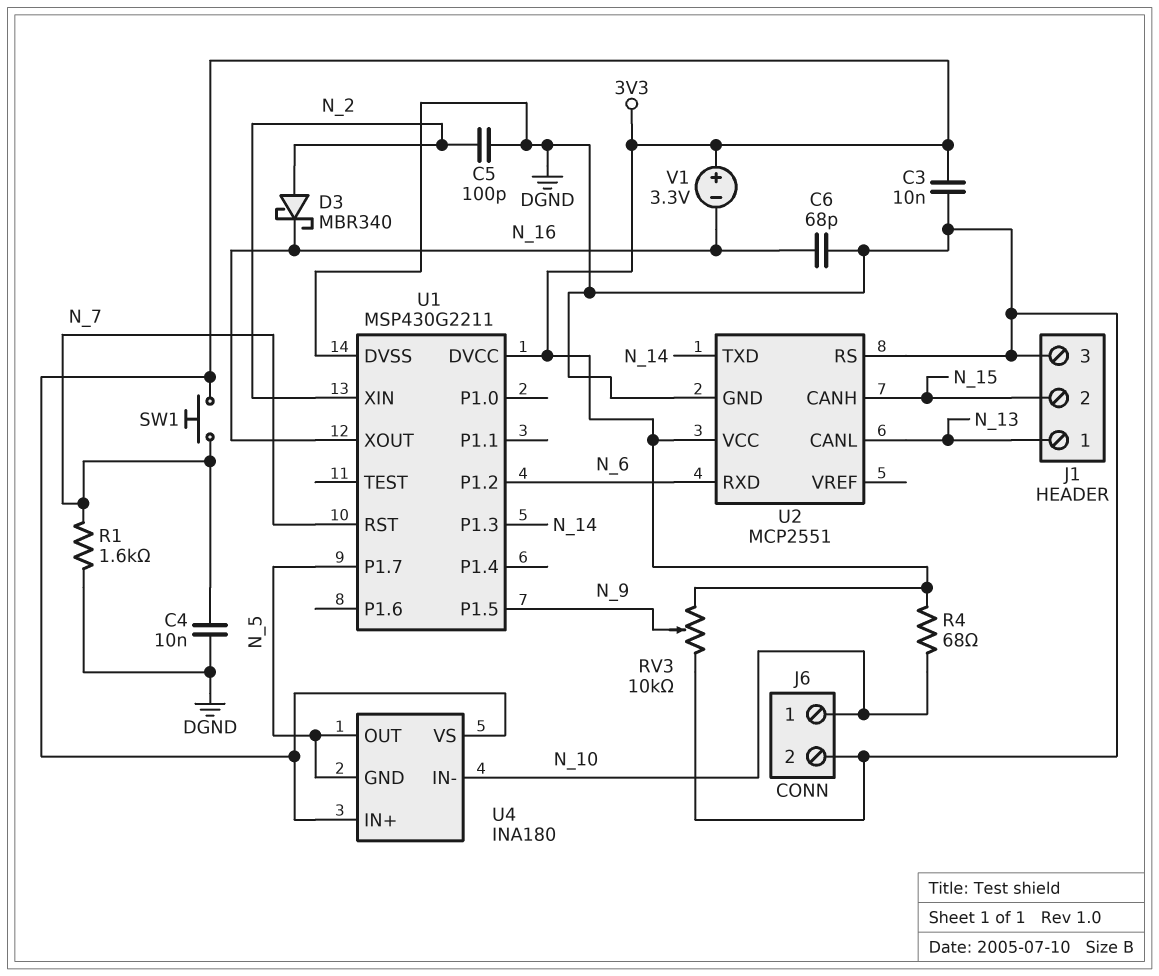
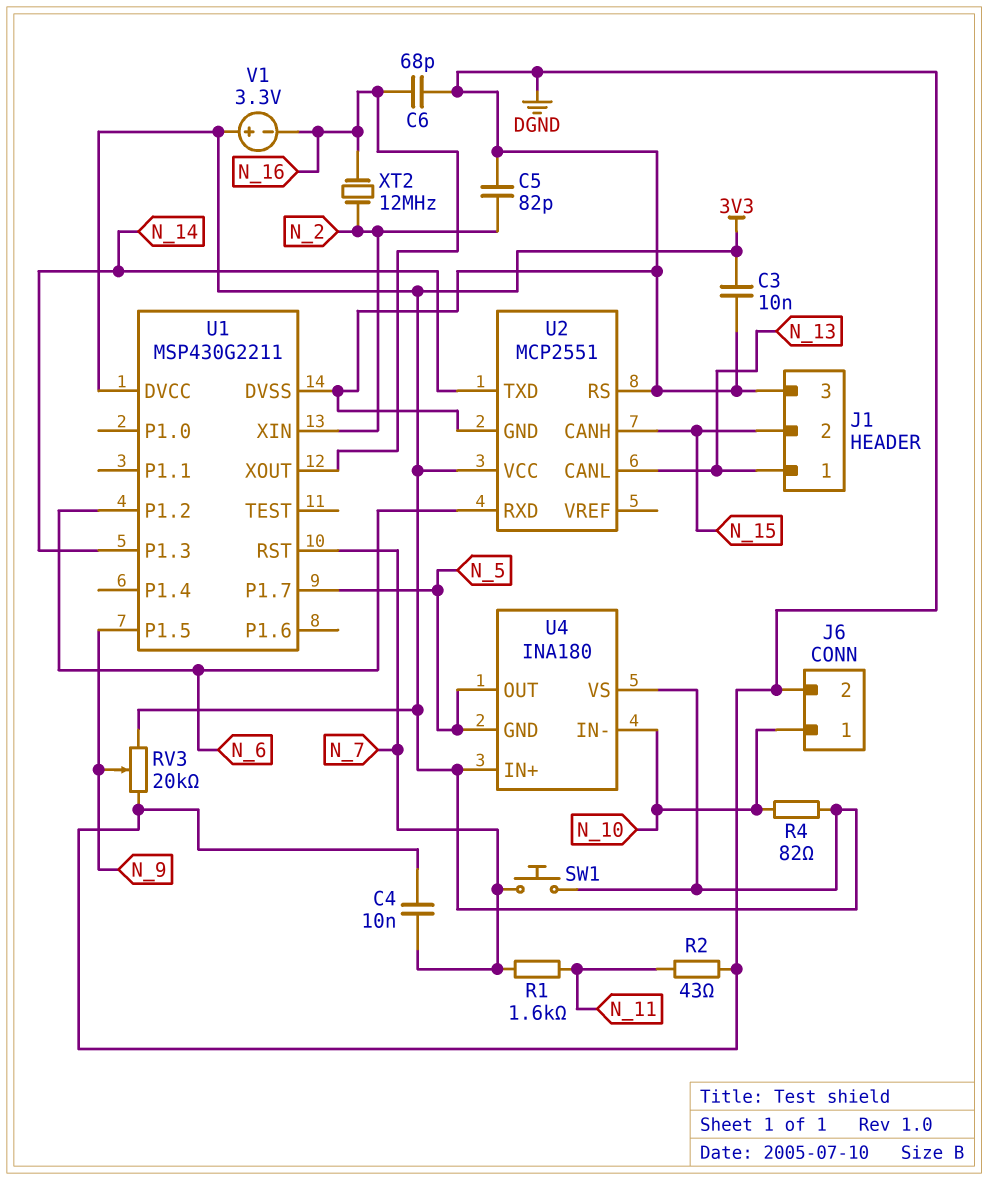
C5: 100pF (DGND, N_2) -> 82pF (DGND, N_2)
D3: schottky MBR340 (A N_2, K N_16) -> none
R1: 1.6k (DGND, N_7) -> 1.6k (N_7, N_11)
R2: none -> 43 (DGND, N_11)
R4: 68 (3V3, N_10) -> 82 (3V3, N_10)
RV3: 10k (3V3, DGND, wiper N_9) -> 20k (3V3, DGND, wiper N_9)
XT2: none -> 12MHz (N_2, N_16)

